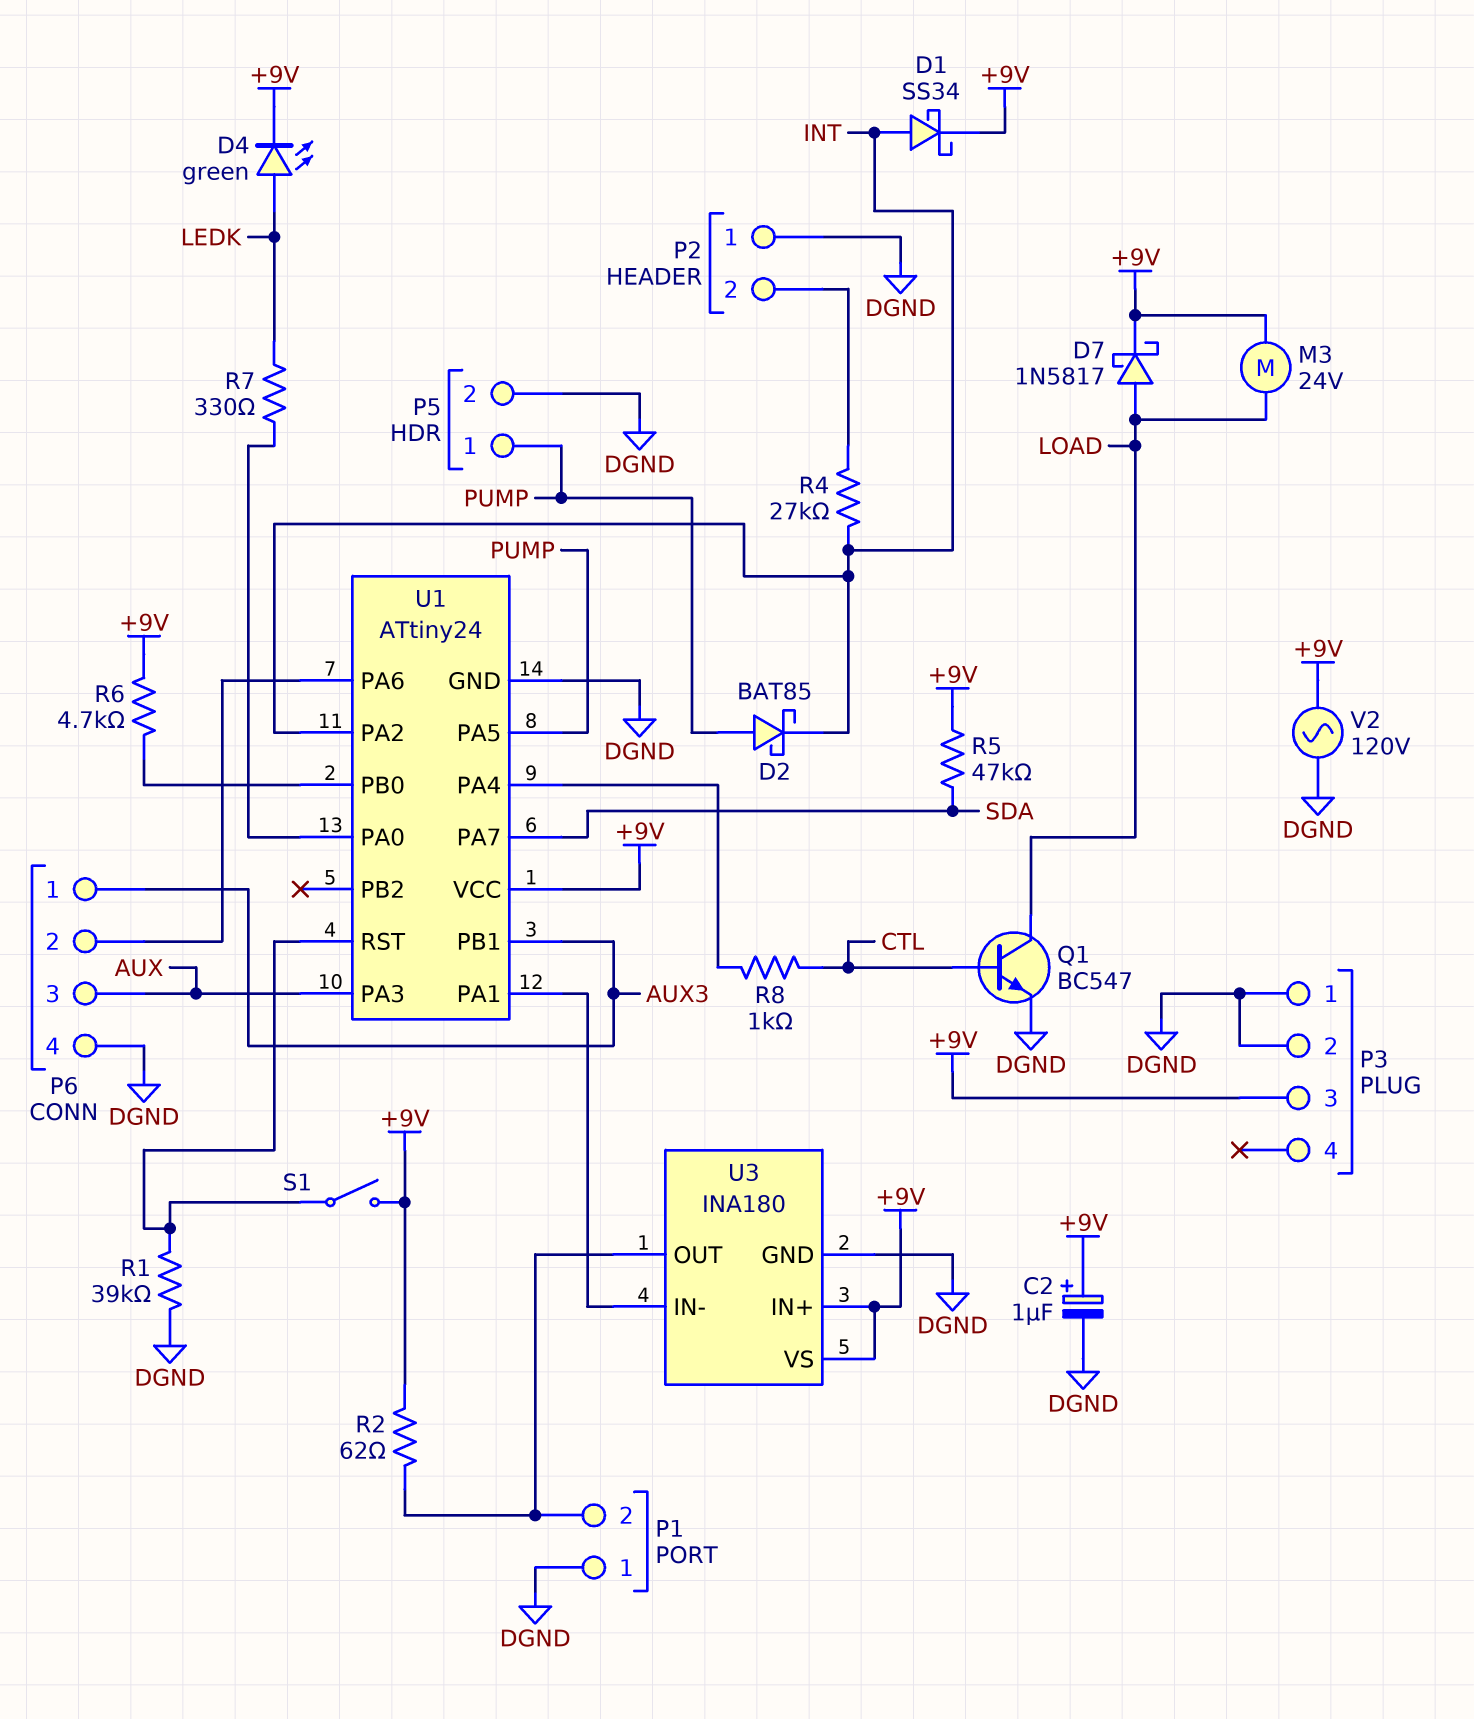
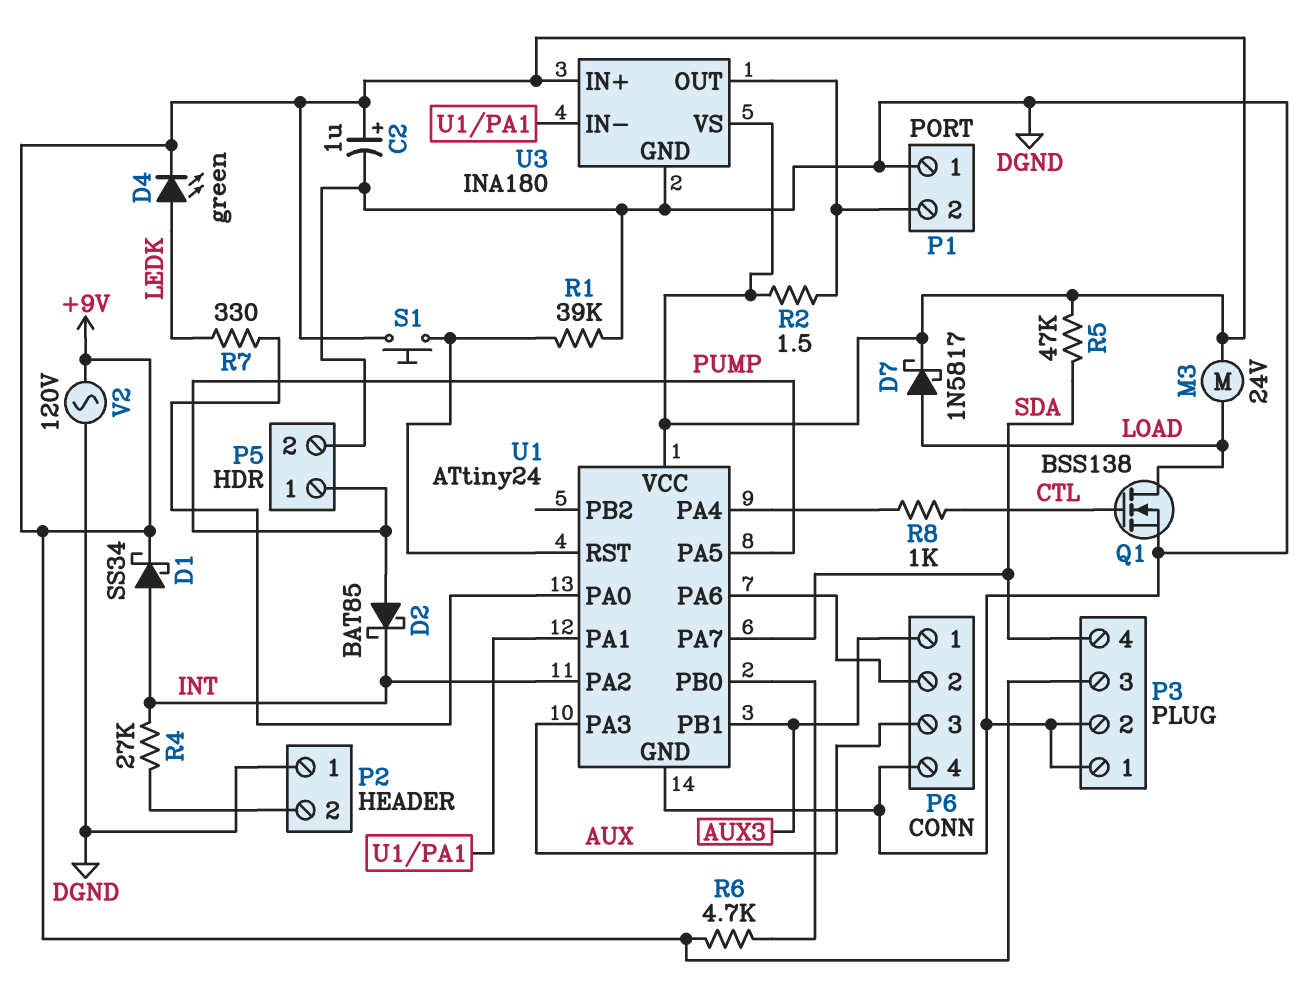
P3 pin 4: none -> SDA
Q1: NPN BC547 (B CTL, C LOAD, E DGND) -> NMOS BSS138 (G CTL, D LOAD, S DGND)
R2: 62 (+9V, P1/2) -> 1.5 (+9V, P1/2)
S1: switch (+9V, U1/RST) -> button (+9V, U1/RST)

